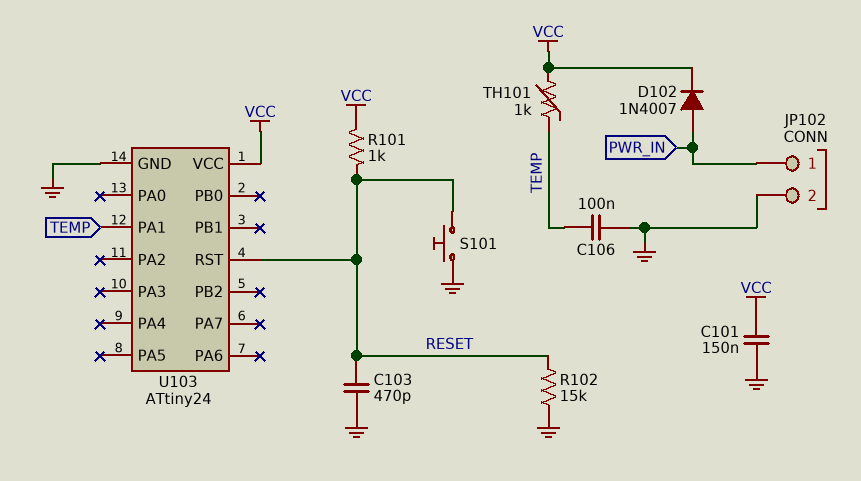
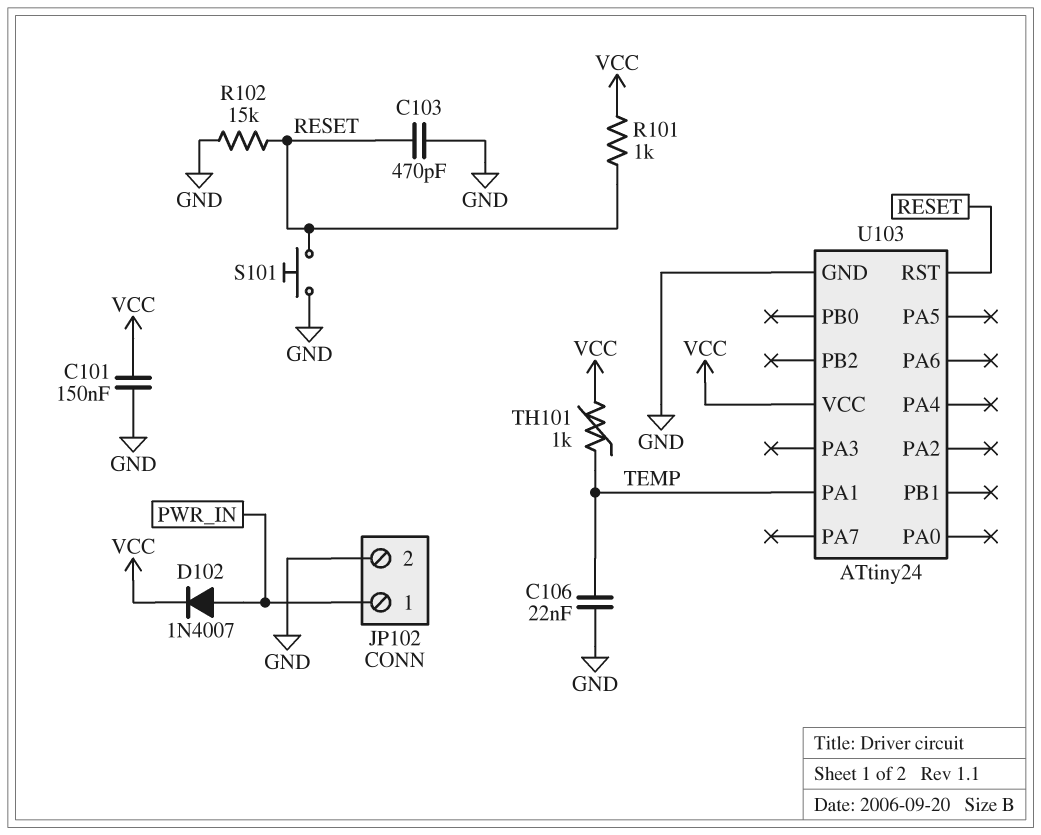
C106: 100nF (GND, TEMP) -> 22nF (GND, TEMP)

